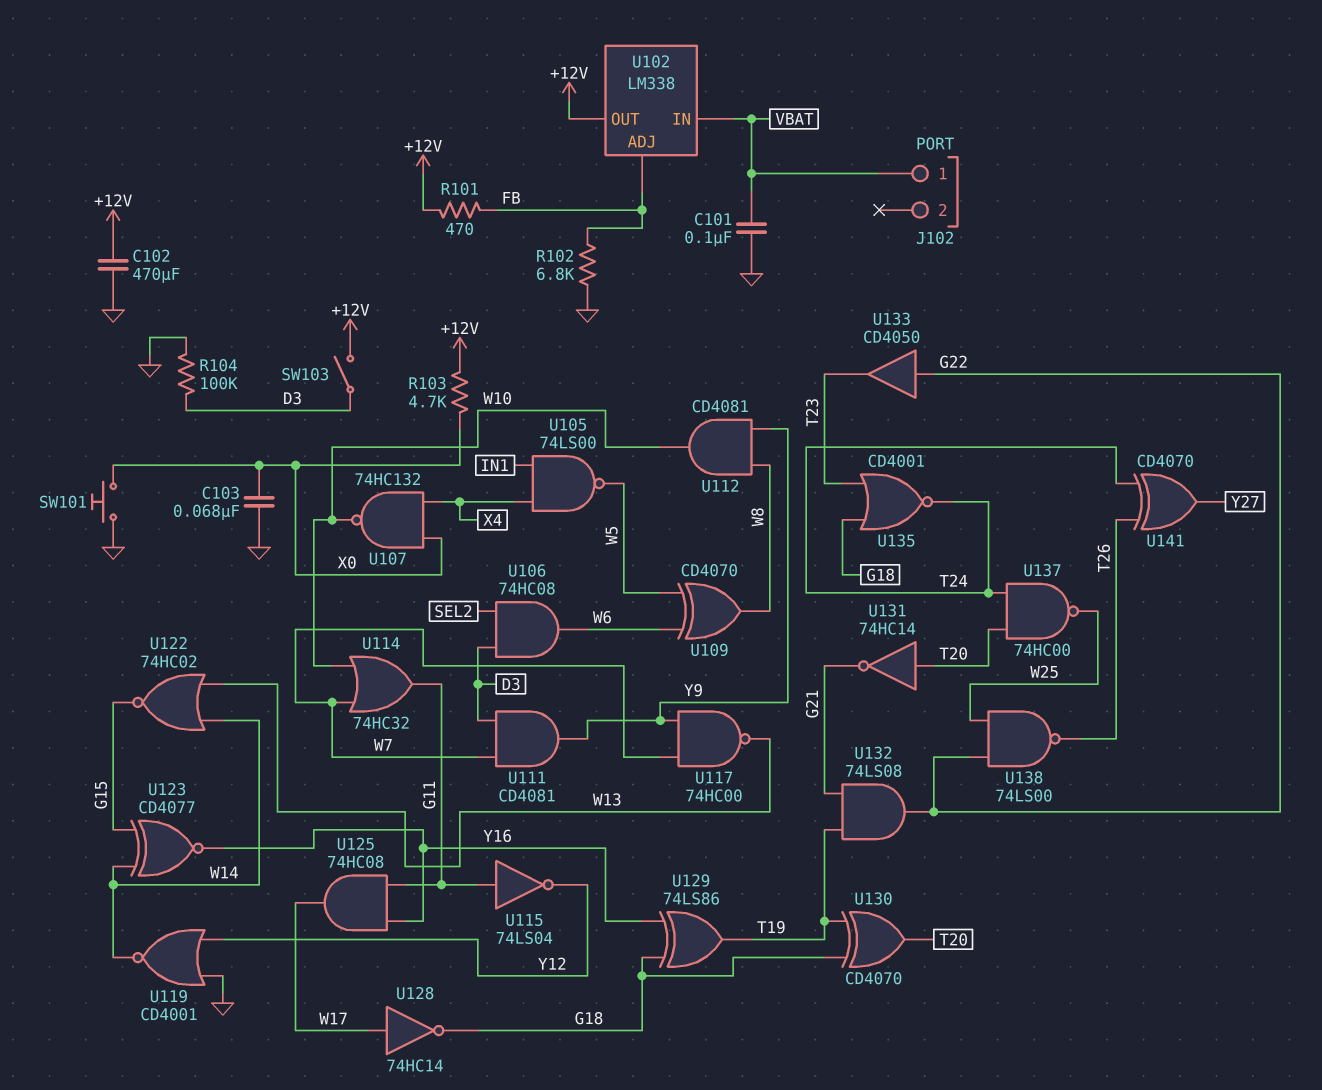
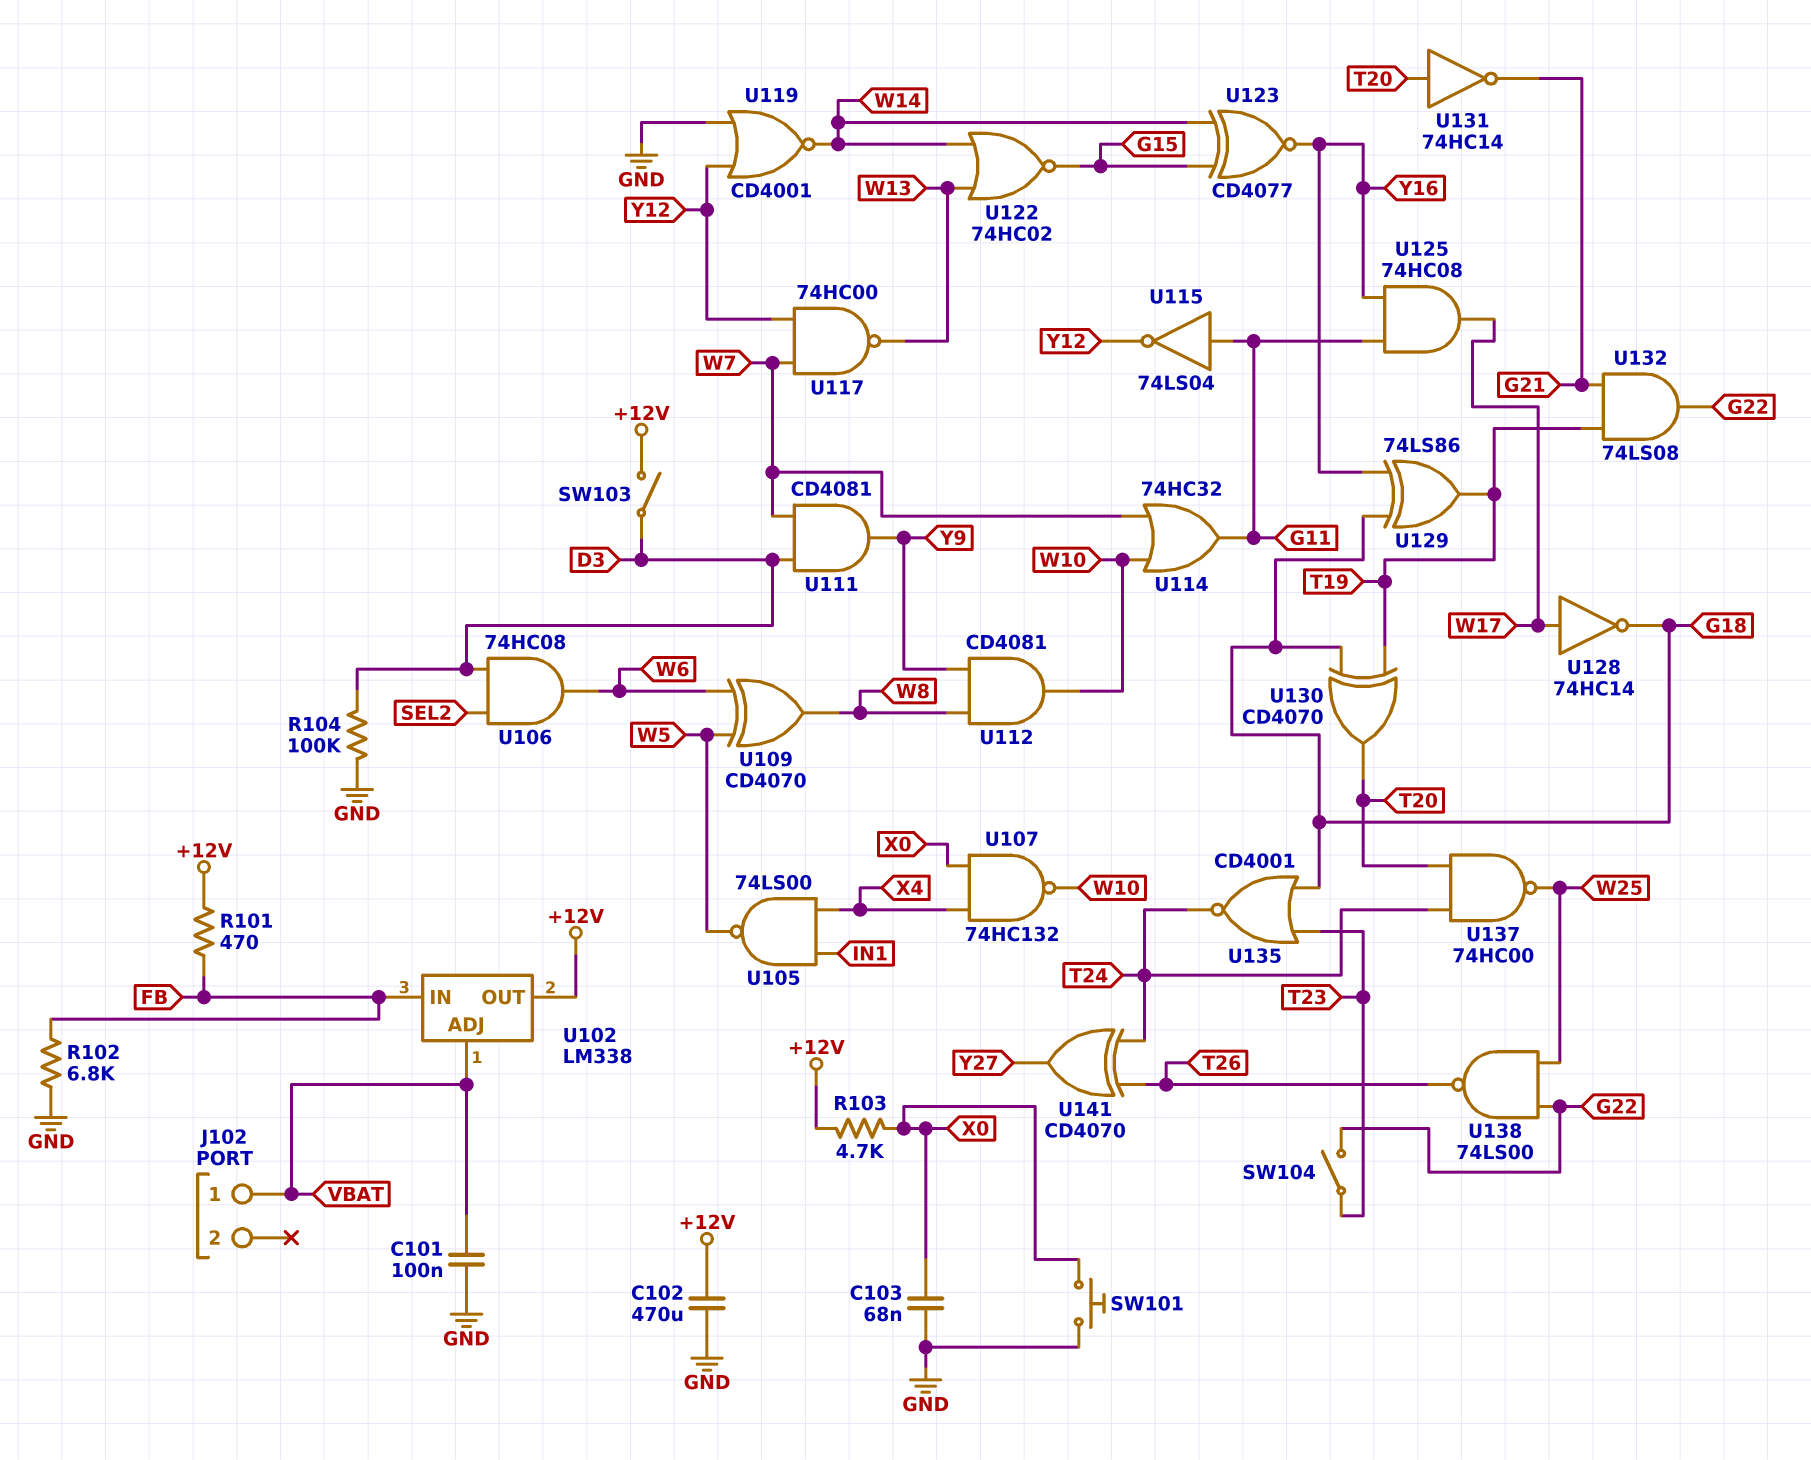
SW104: none -> switch (G22, T23)
U102 pin ADJ: FB -> VBAT
U102 pin IN: VBAT -> FB
U117: NAND 74HC00 (in W7, in Y9, out W13) -> NAND 74HC00 (in W7, in Y12, out W13)
U133: buffer CD4050 (in G22, out T23) -> none

